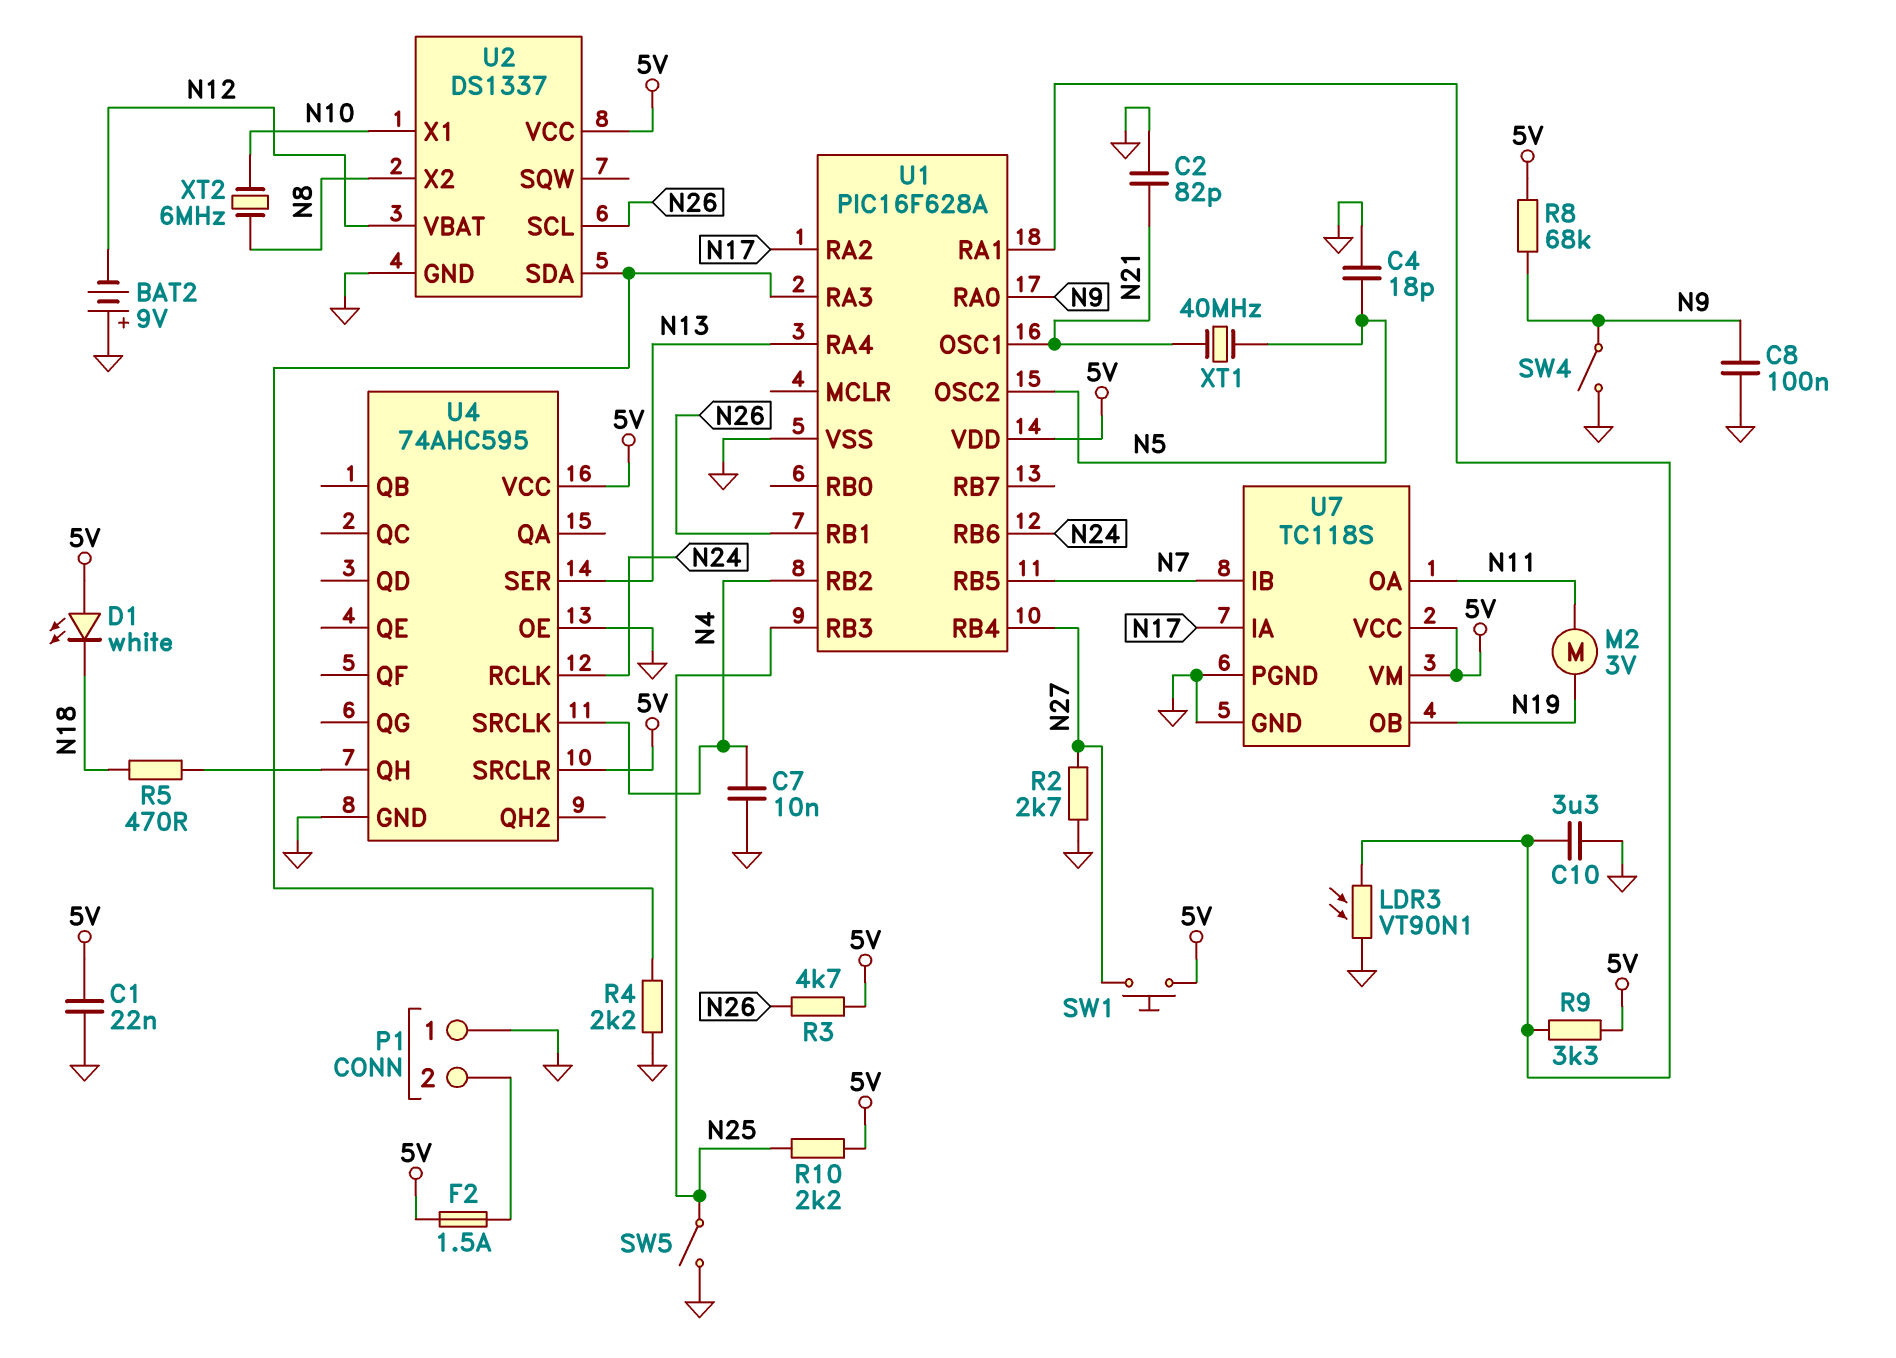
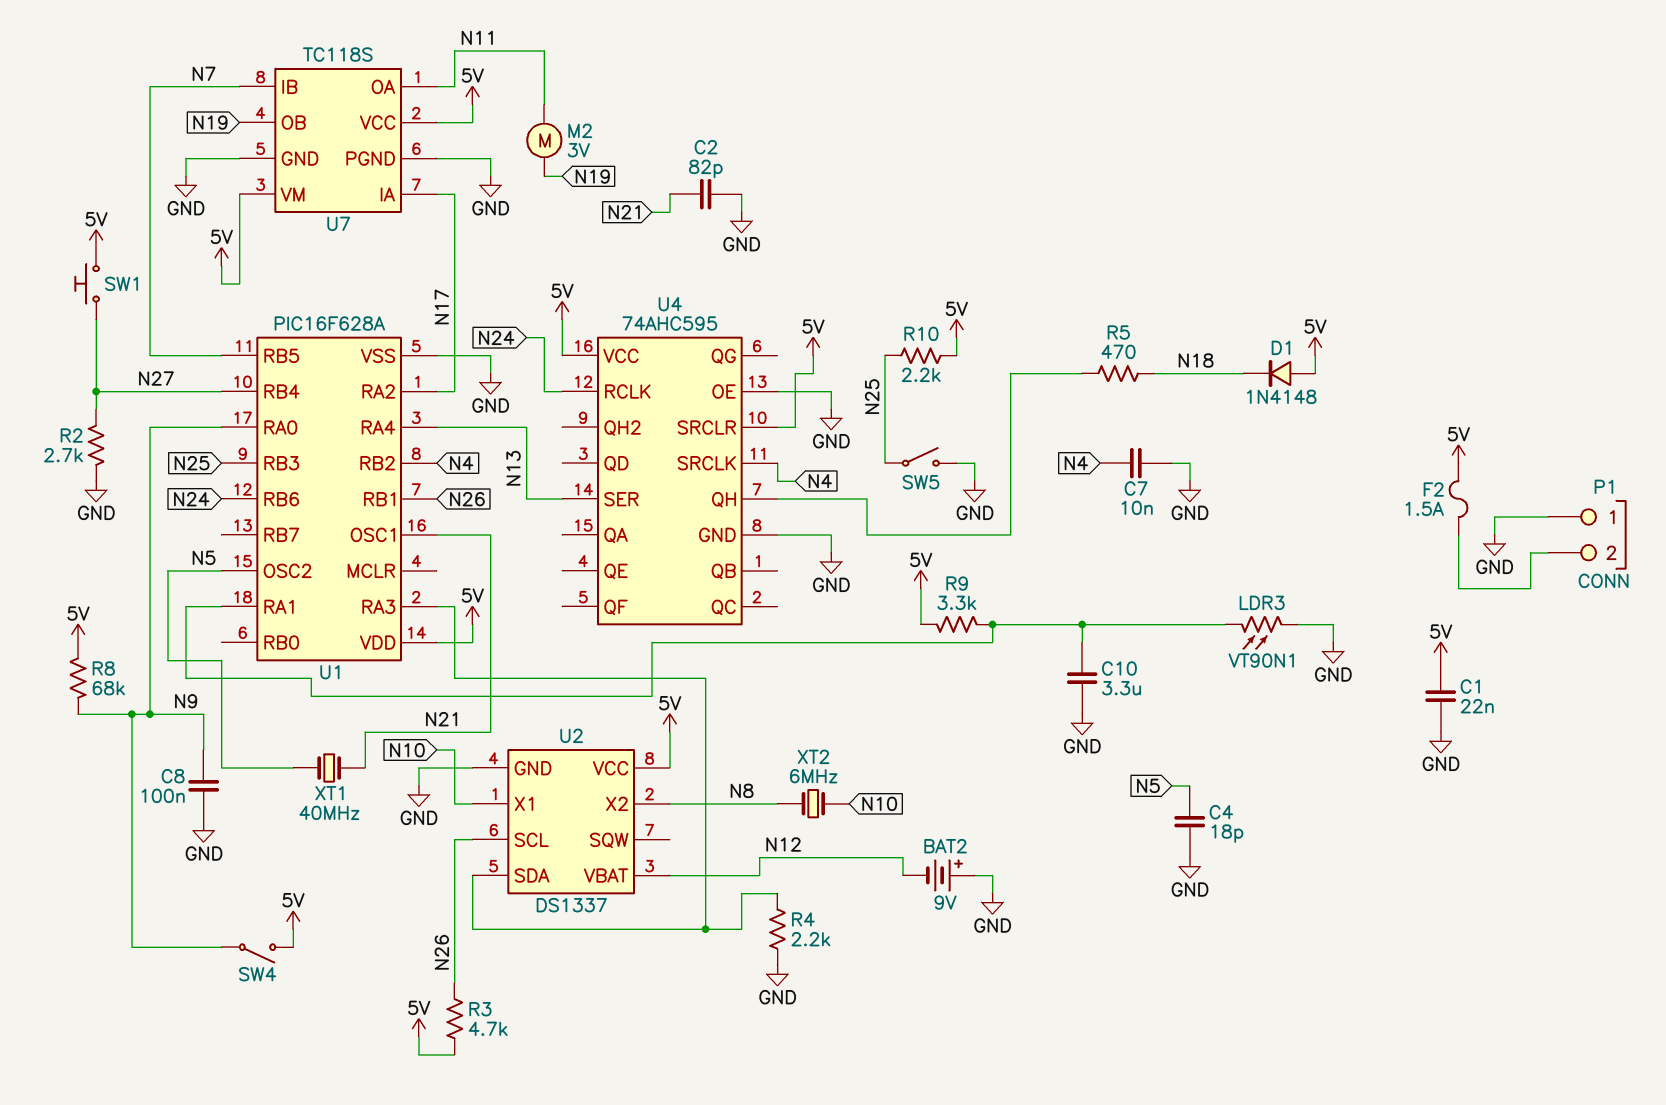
D1: LED white (A 5V, K N18) -> diode 1N4148 (A 5V, K N18)
SW4: switch (GND, N9) -> switch (5V, N9)

